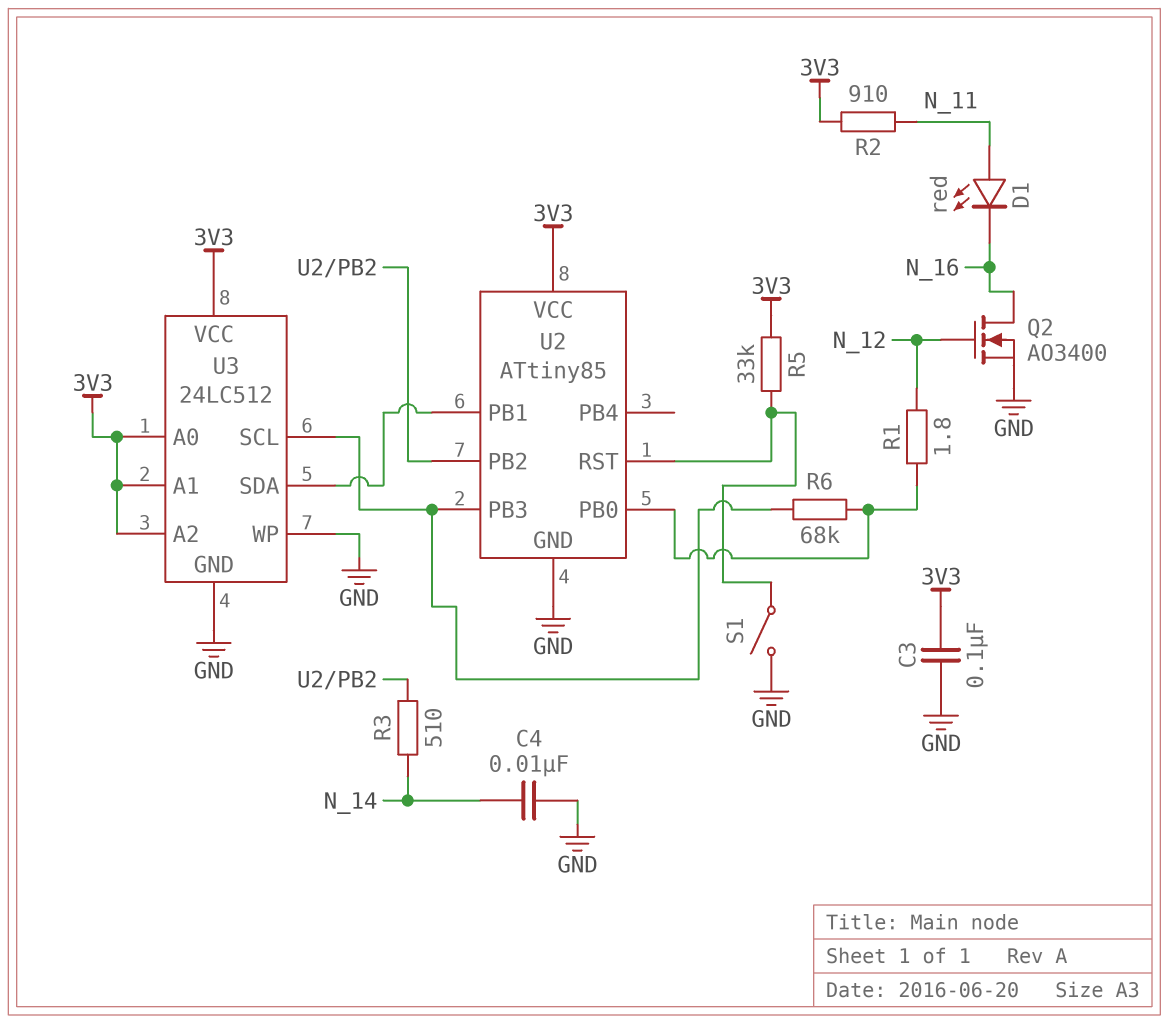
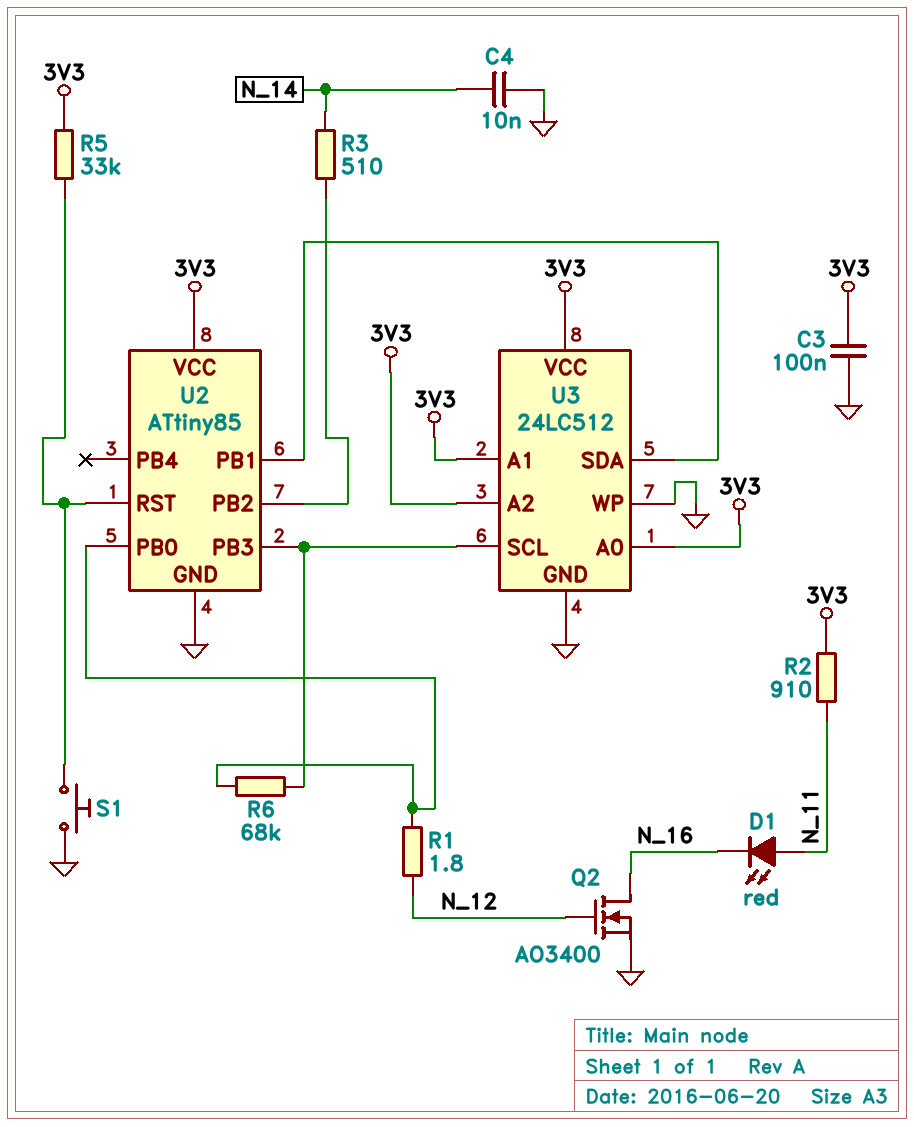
S1: switch (GND, U2/RST) -> button (GND, U2/RST)

